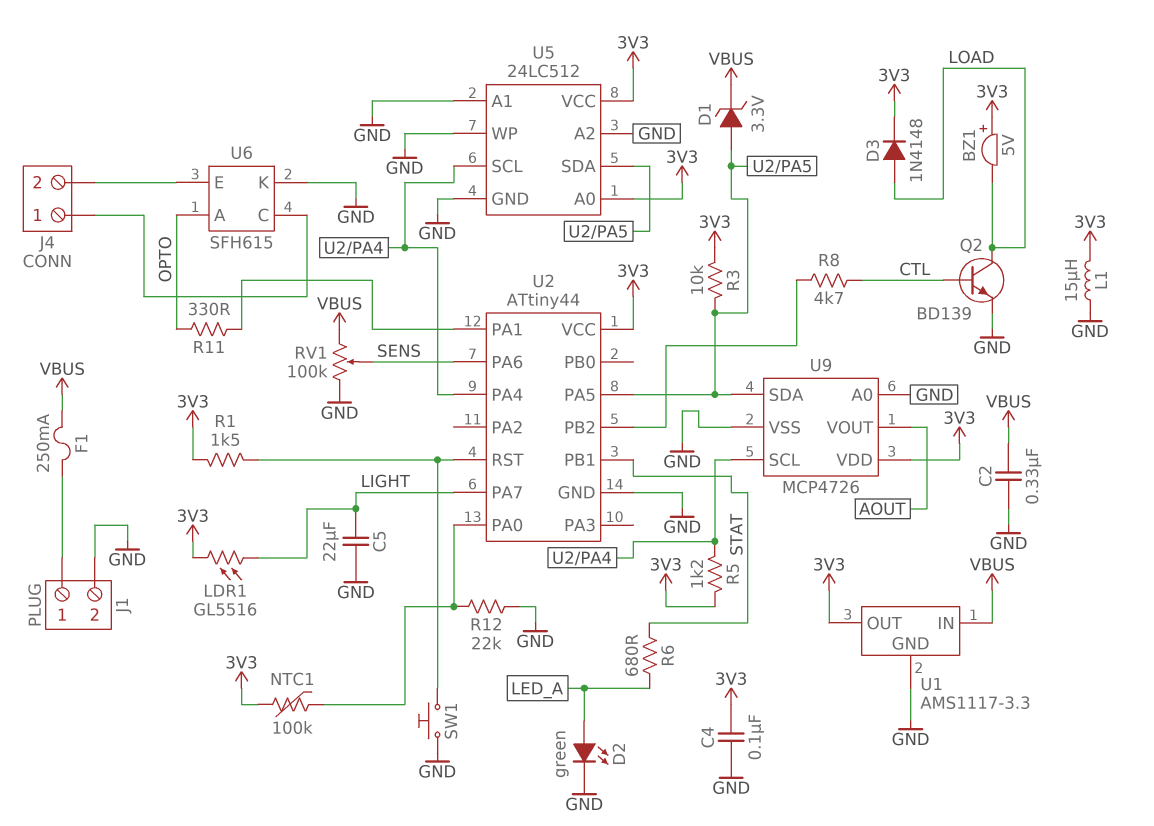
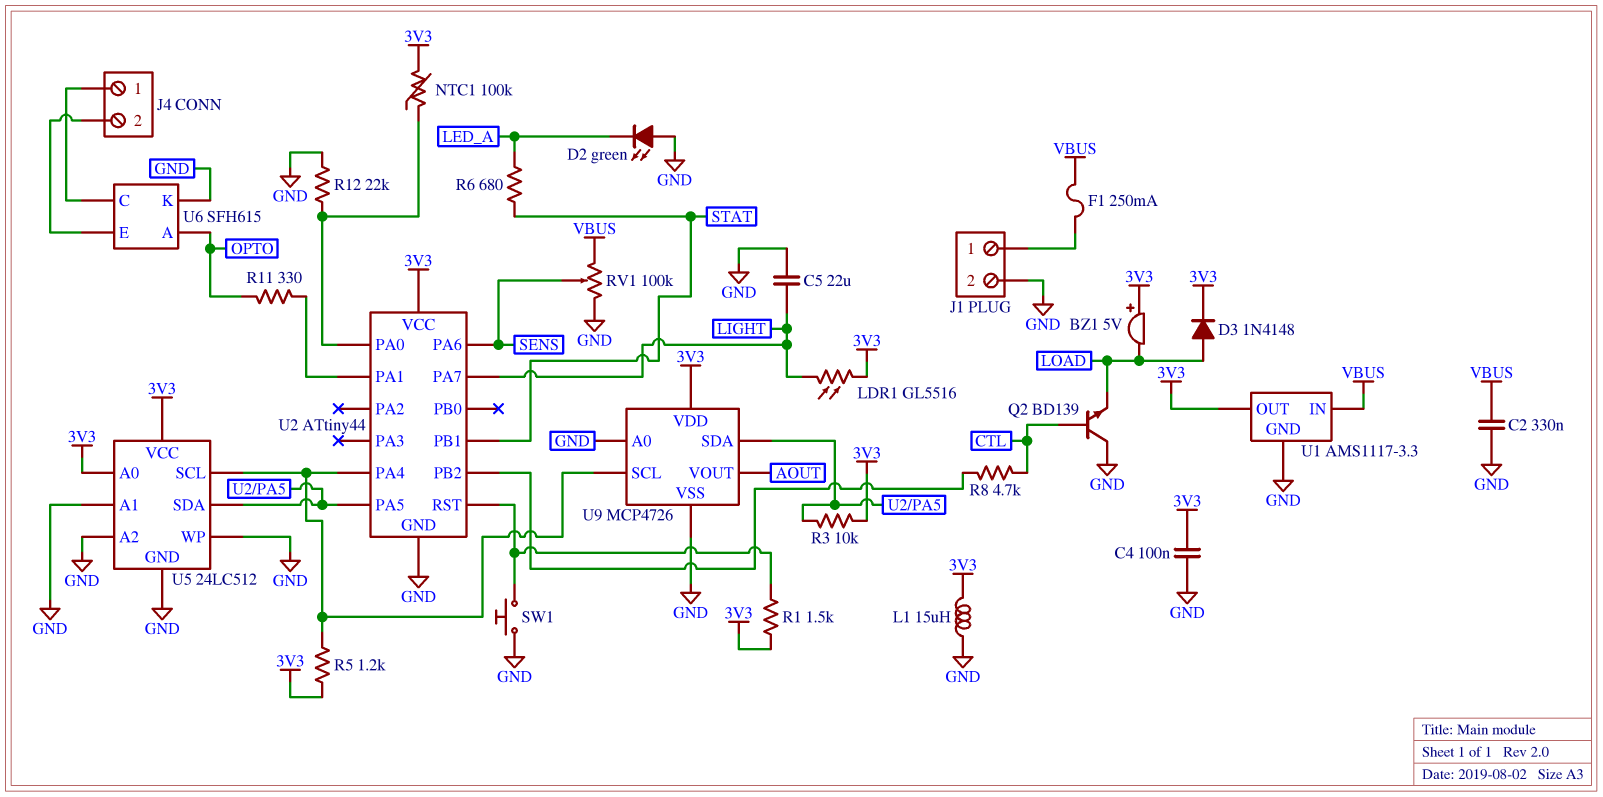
D1: zener 3.3V (A U2/PA5, K VBUS) -> none
D2: LED green (A LED_A, K GND) -> LED green (A GND, K LED_A)
Q2: NPN BD139 (B CTL, C LOAD, E GND) -> NPN BD139 (B CTL, C GND, E LOAD)

